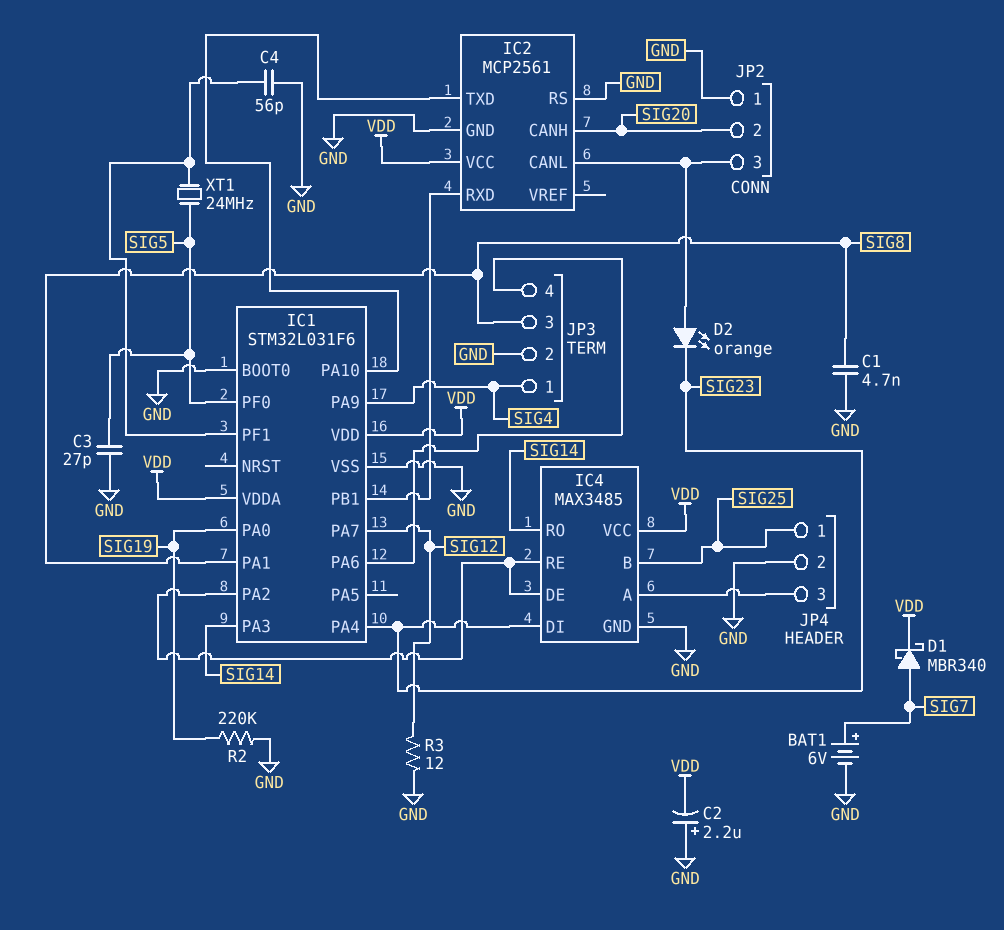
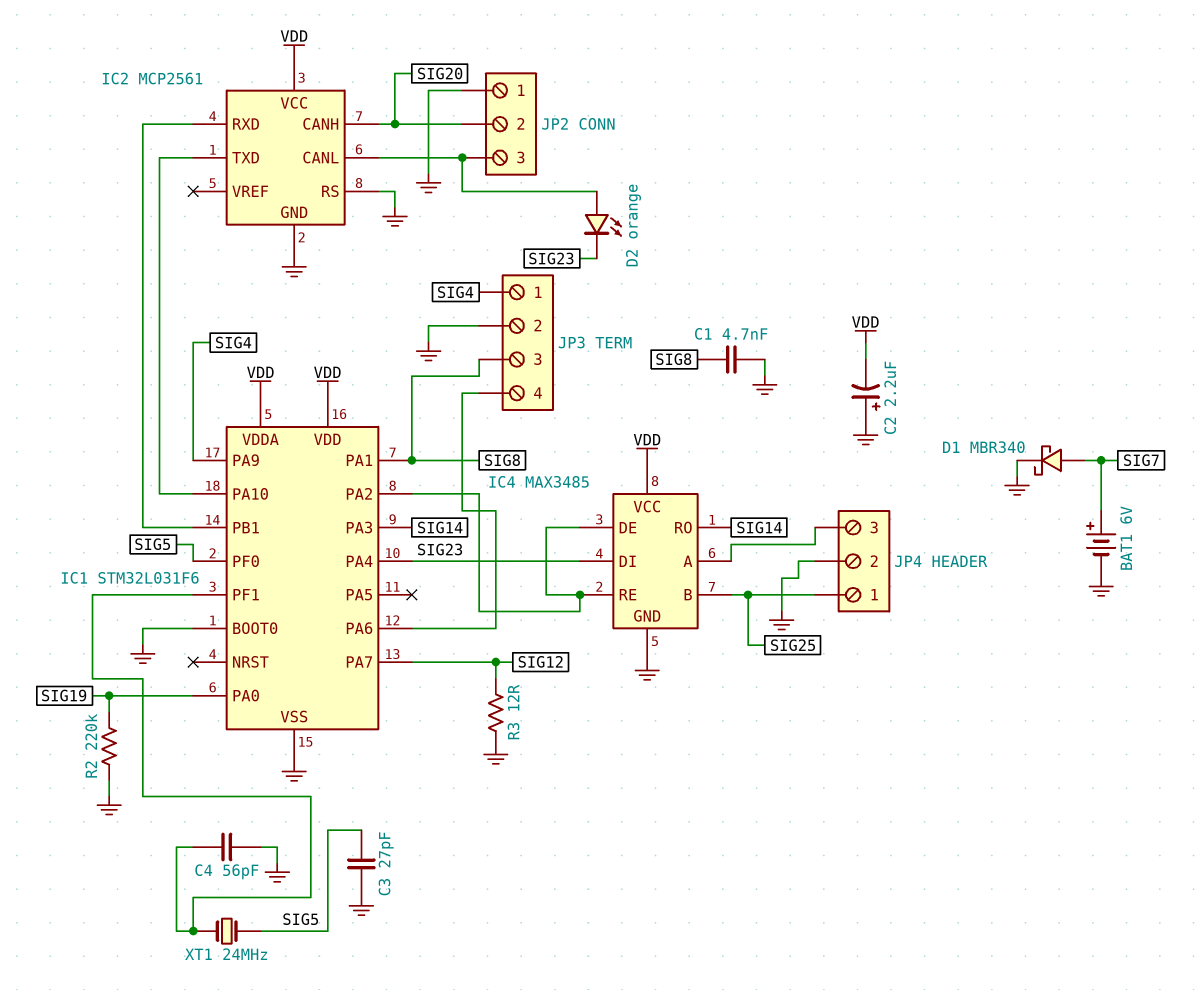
D1: schottky MBR340 (A SIG7, K VDD) -> schottky MBR340 (A SIG7, K GND)

